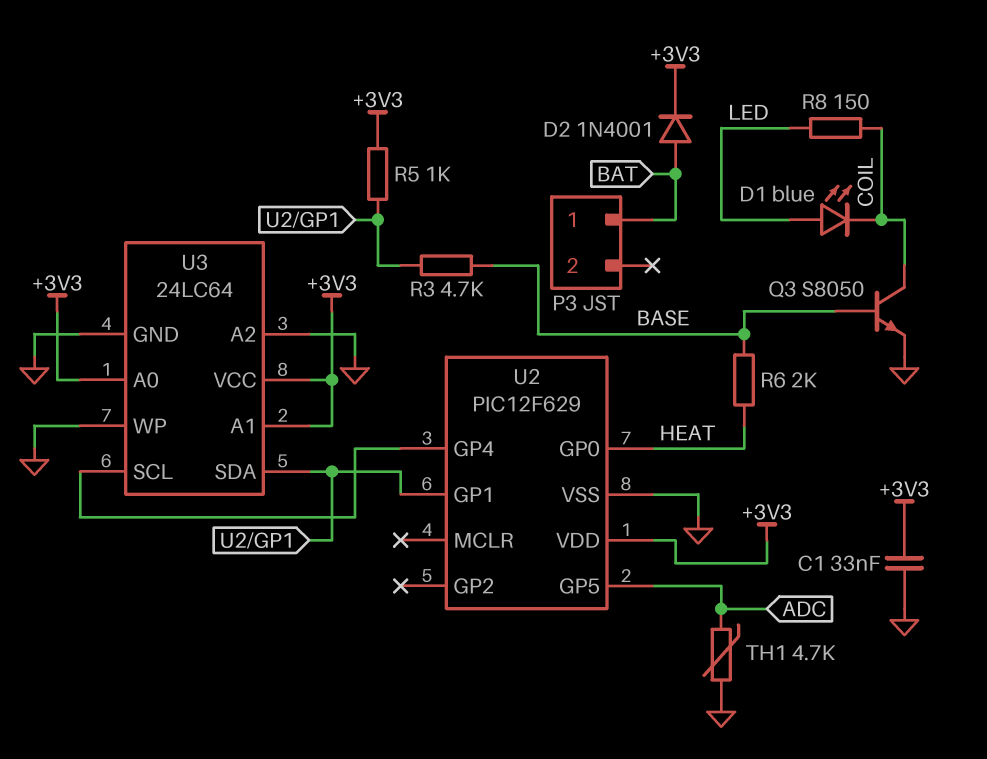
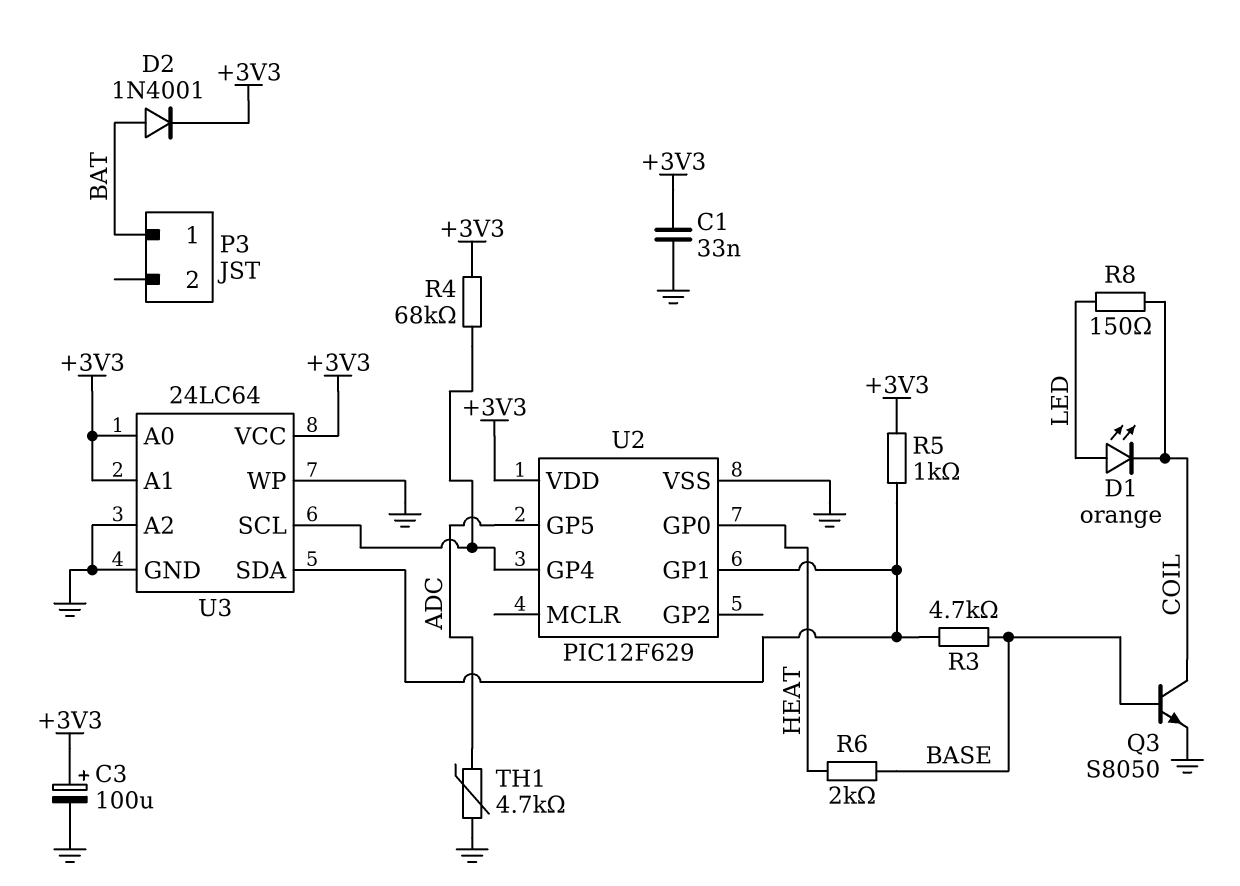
C3: none -> 100uF (plus +3V3, minus GND)
D1: LED blue (A LED, K COIL) -> LED orange (A LED, K COIL)
R4: none -> 68k (+3V3, U2/GP4)

